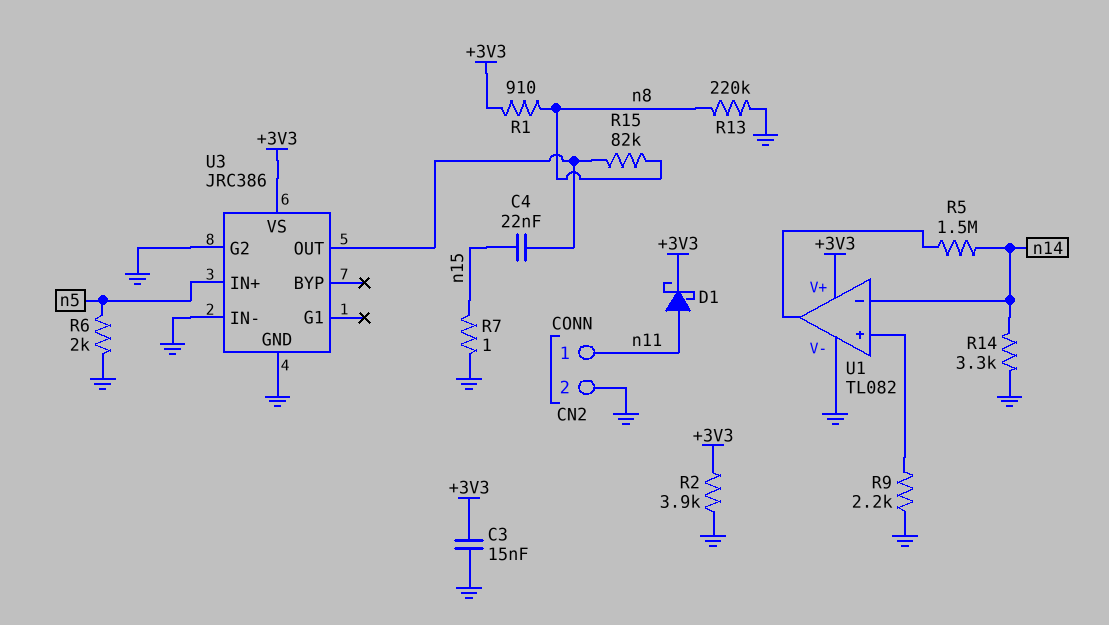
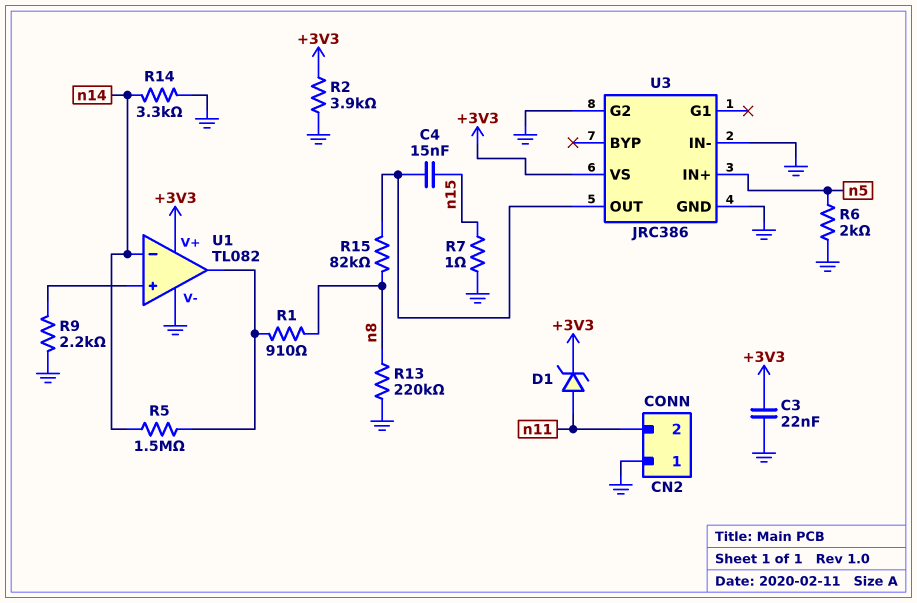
C3: 15nF (+3V3, GND) -> 22nF (+3V3, GND)
C4: 22nF (U3/OUT, n15) -> 15nF (U3/OUT, n15)
CN2 pin 1: n11 -> GND
CN2 pin 2: GND -> n11
D1: schottky (A n11, K +3V3) -> zener (A n11, K +3V3)
R1: 910 (+3V3, n8) -> 910 (U1/out, n8)

